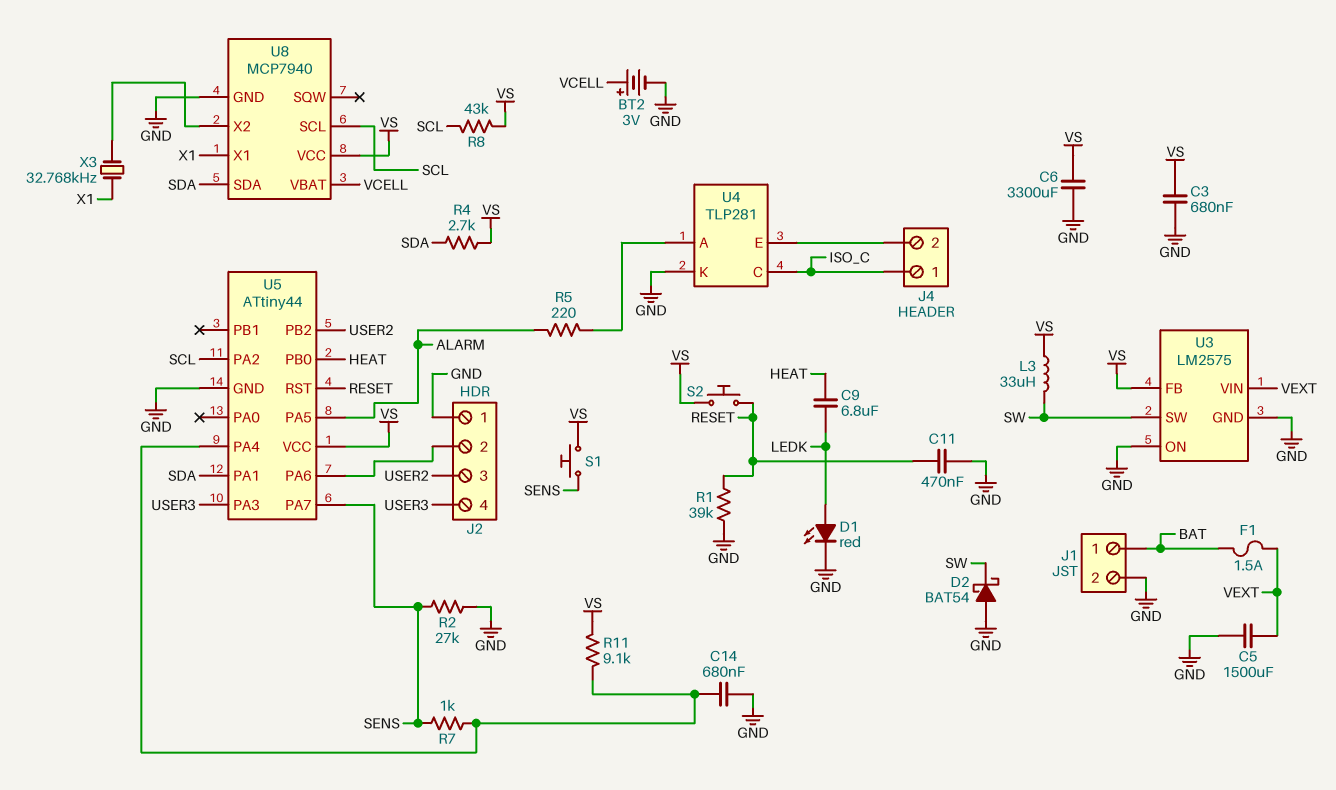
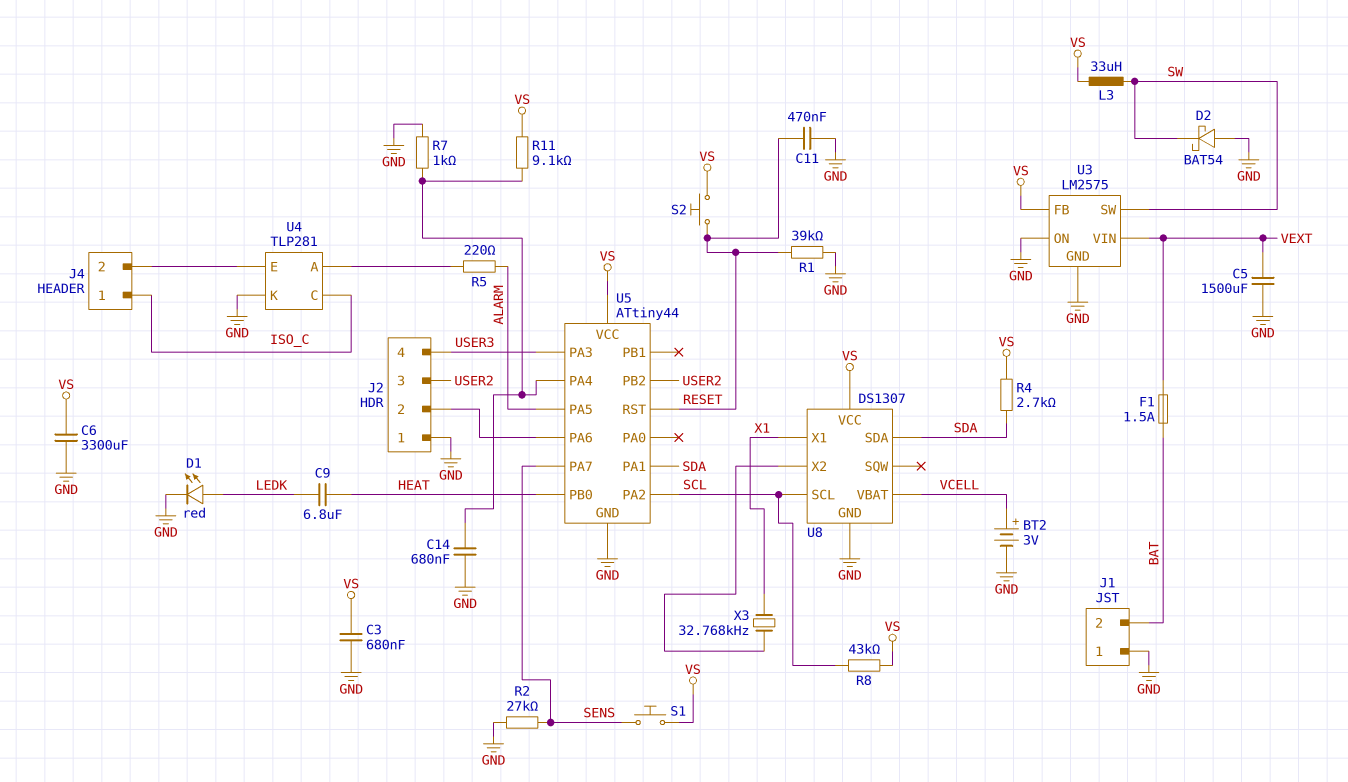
J1 pin 1: BAT -> GND
J1 pin 2: GND -> BAT
R7: 1k (SENS, U5/PA4) -> 1k (GND, U5/PA4)
U8: MCP7940 -> DS1307

